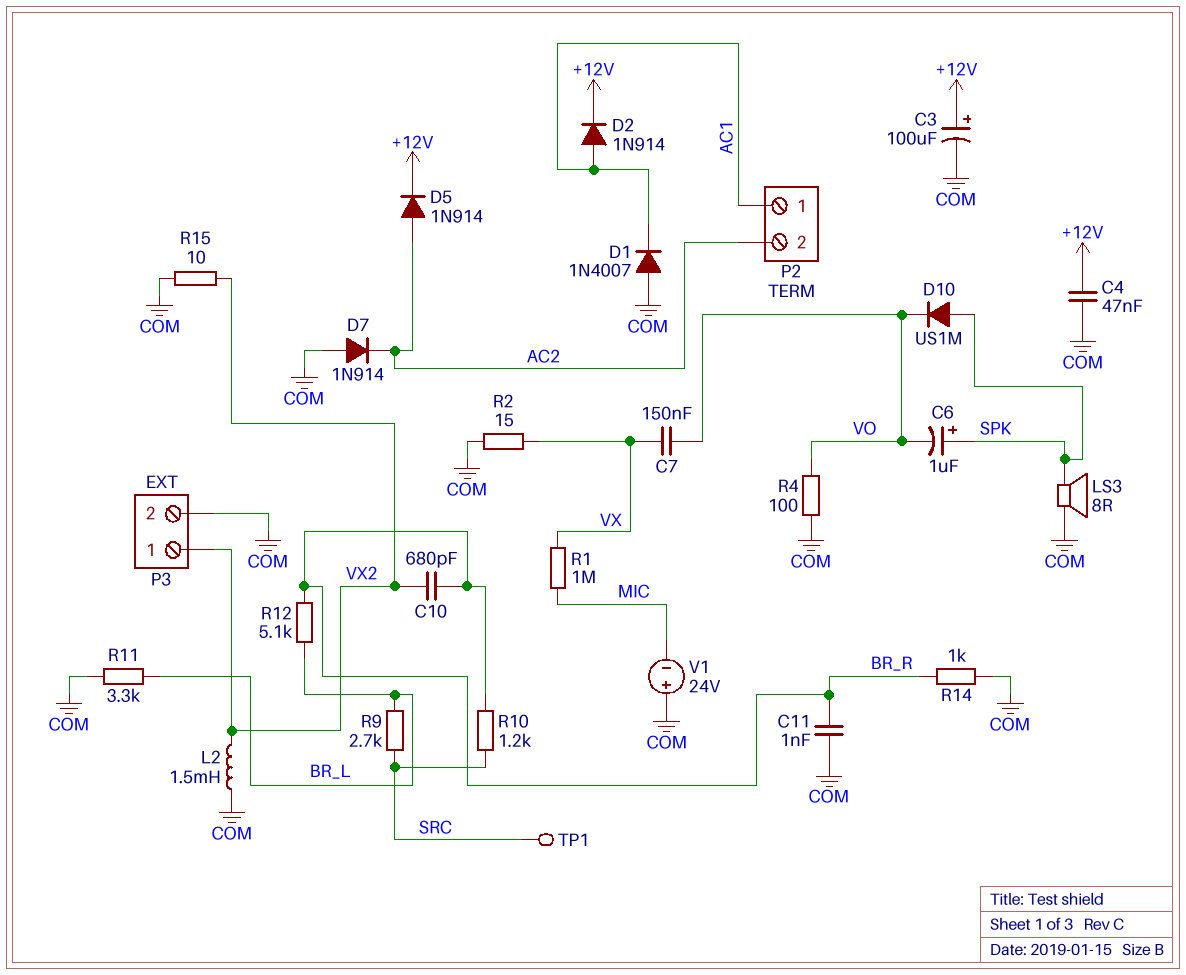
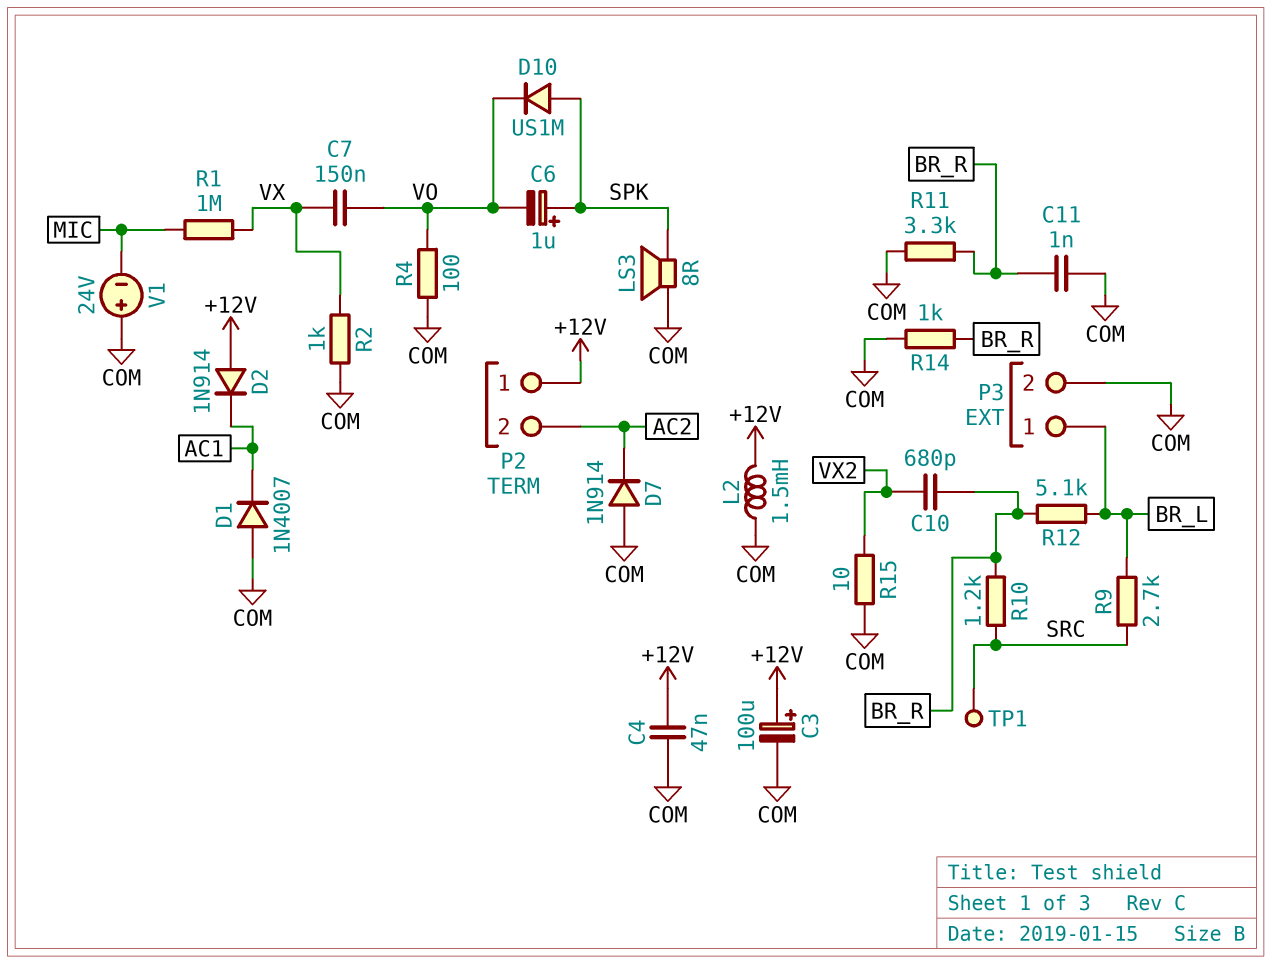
D2: diode 1N914 (A AC1, K +12V) -> diode 1N914 (A +12V, K AC1)
D5: diode 1N914 (A AC2, K +12V) -> none
L2: 1.5mH (COM, VX2) -> 1.5mH (+12V, COM)
P2 pin 1: AC1 -> +12V
P3 pin 1: VX2 -> BR_L
R2: 15 (COM, VX) -> 1k (COM, VX)
R11: 3.3k (BR_L, COM) -> 3.3k (BR_R, COM)

